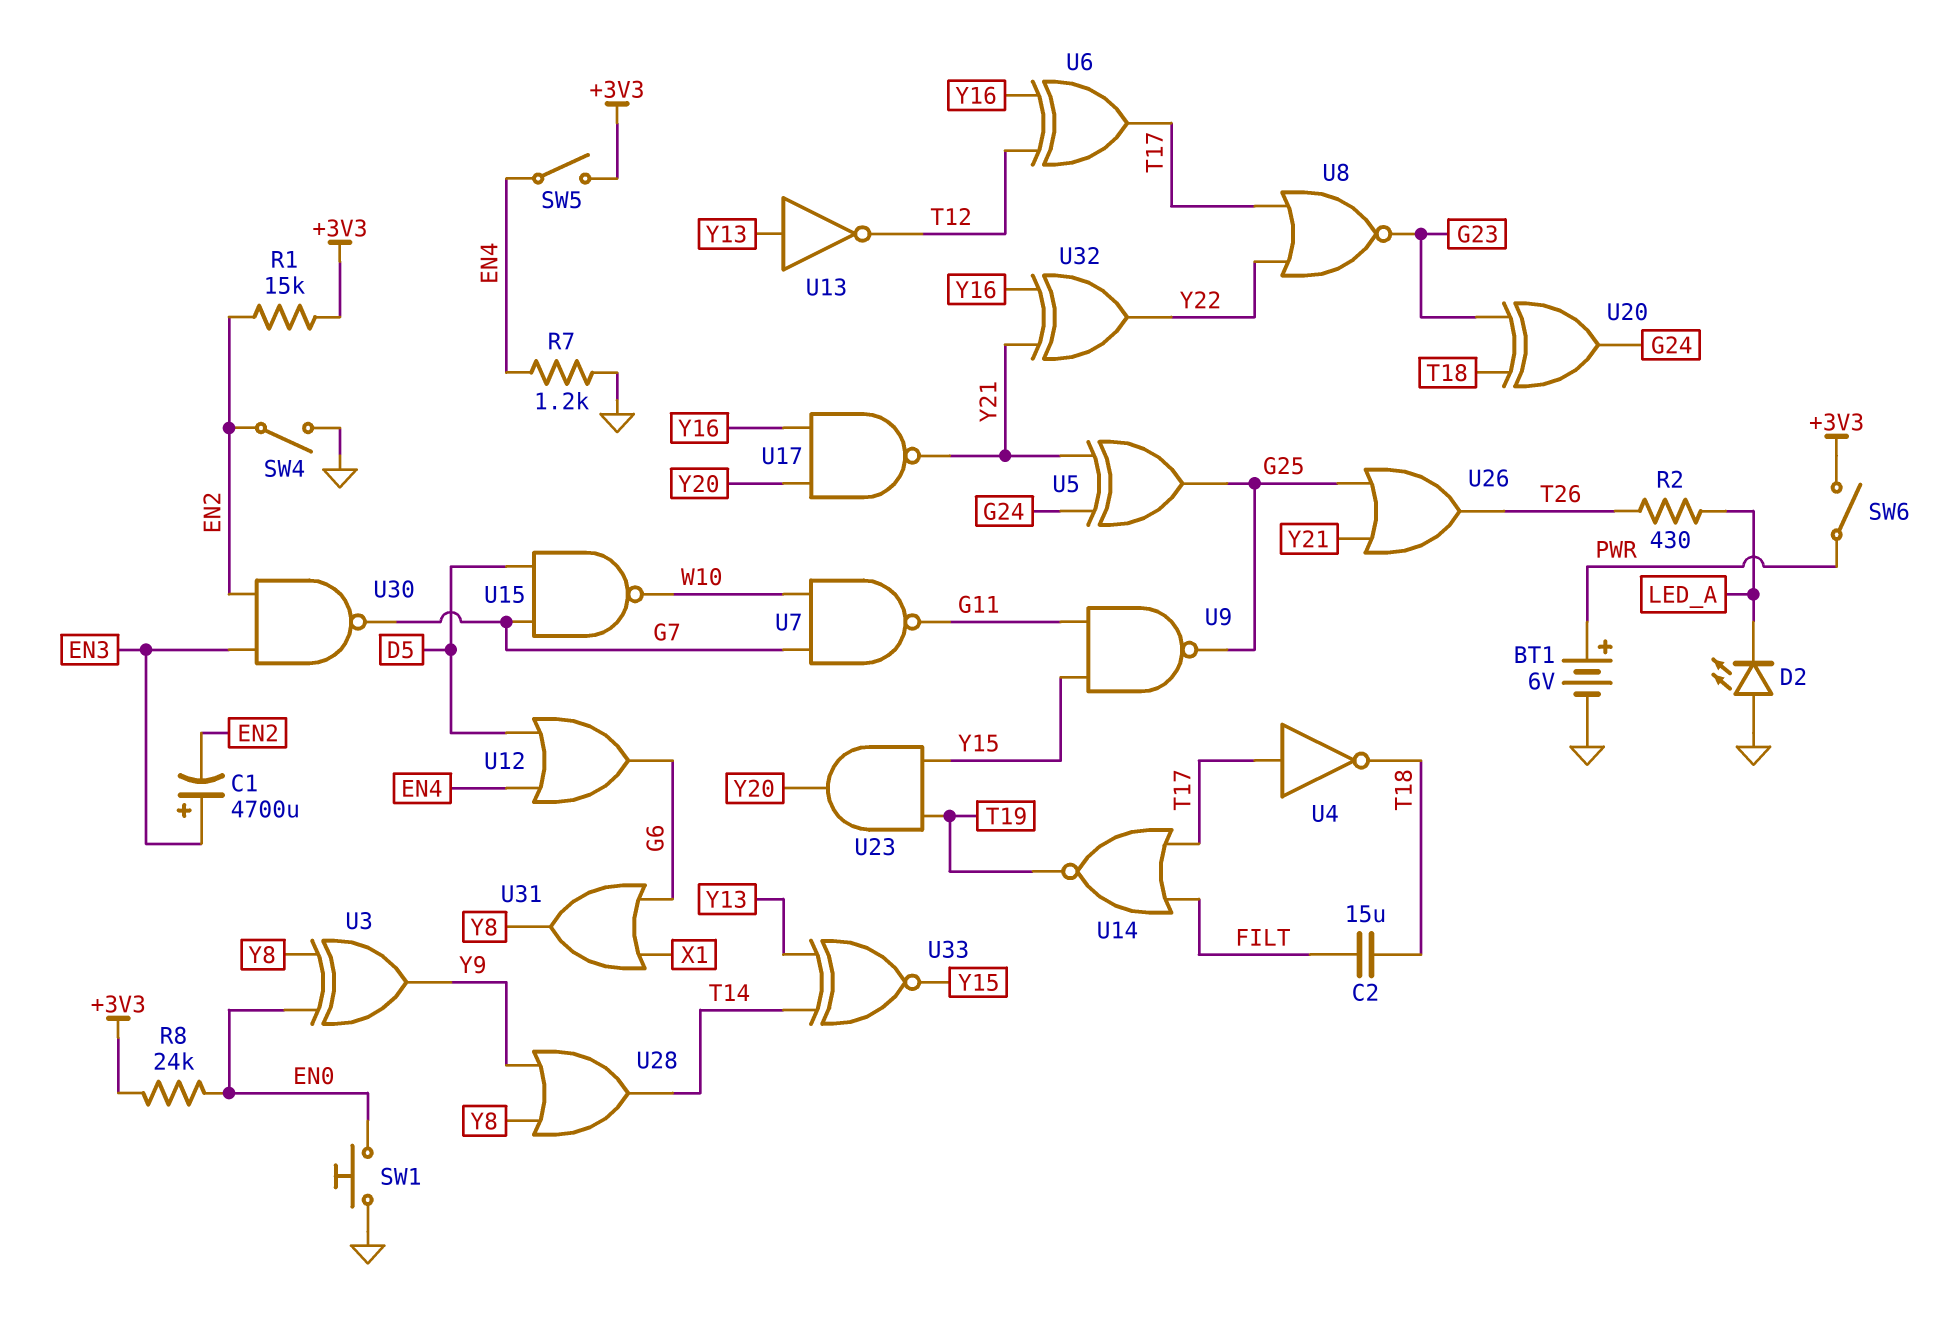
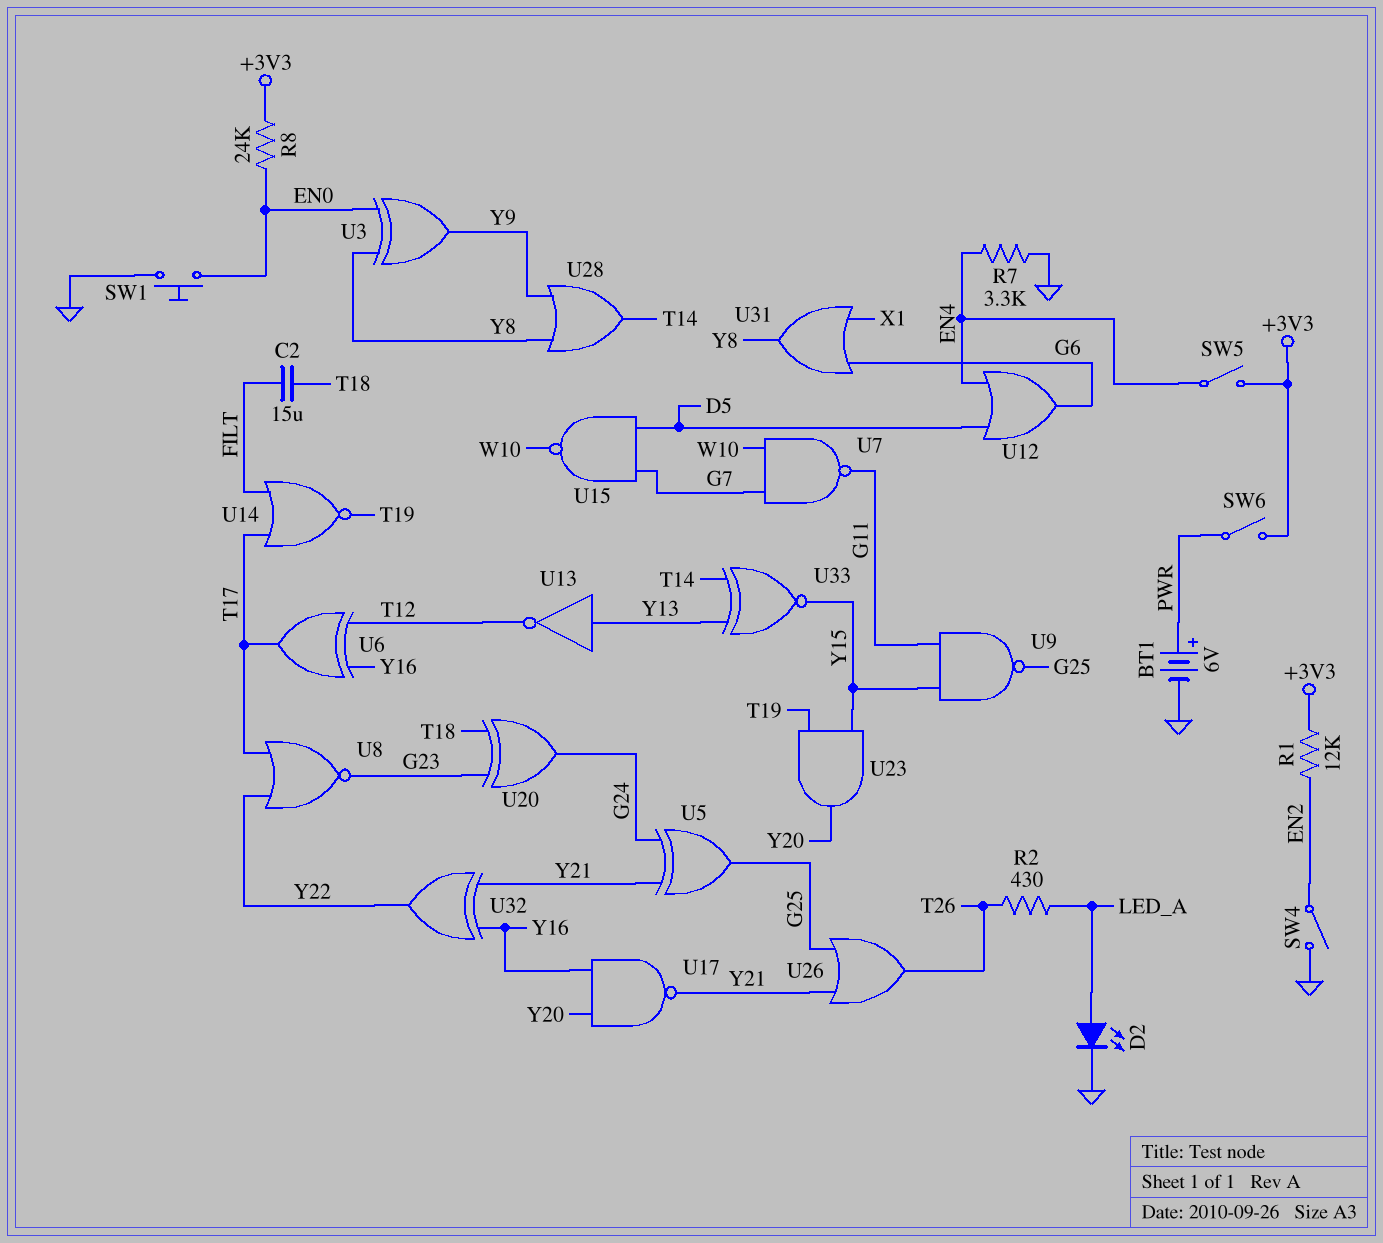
C1: 4700uF (plus EN3, minus EN2) -> none
D2: LED (A GND, K LED_A) -> LED (A LED_A, K GND)
R1: 15k (+3V3, EN2) -> 12k (+3V3, EN2)
R7: 1.2k (EN4, GND) -> 3.3k (EN4, GND)
U4: NOT (in T17, out T18) -> none
U30: NAND (in EN2, in EN3, out G7) -> none

